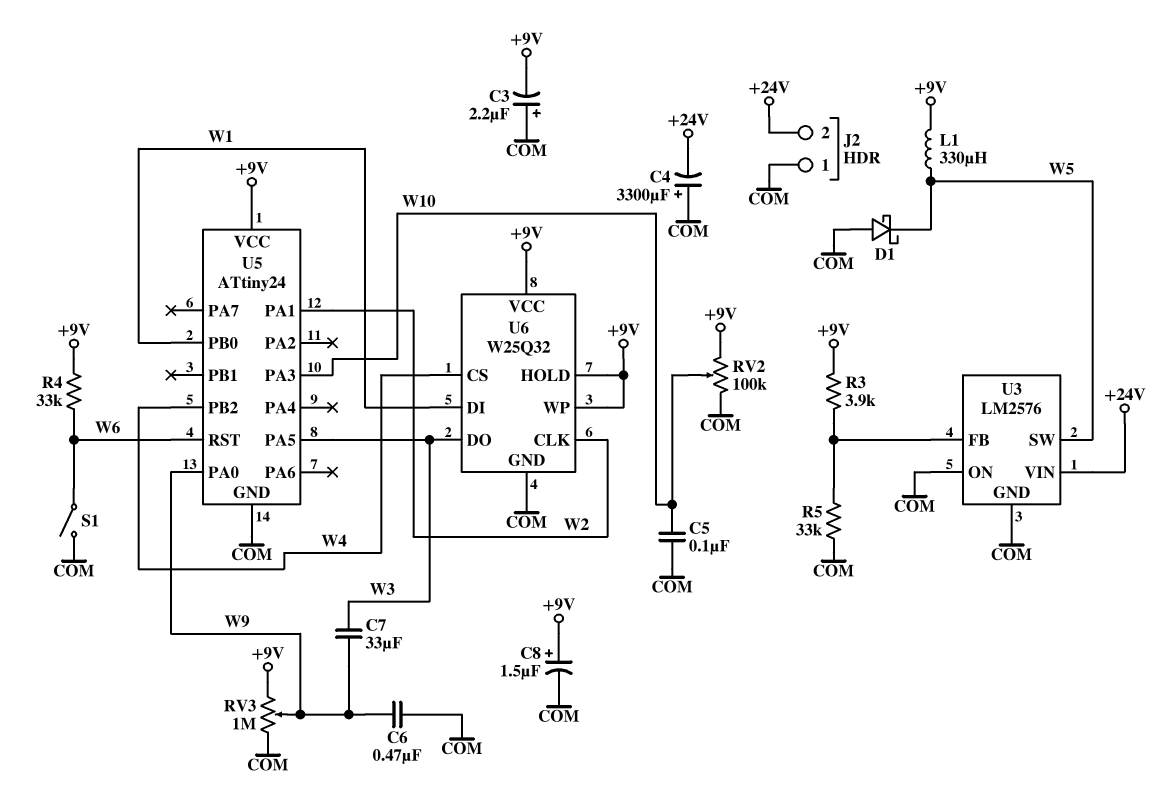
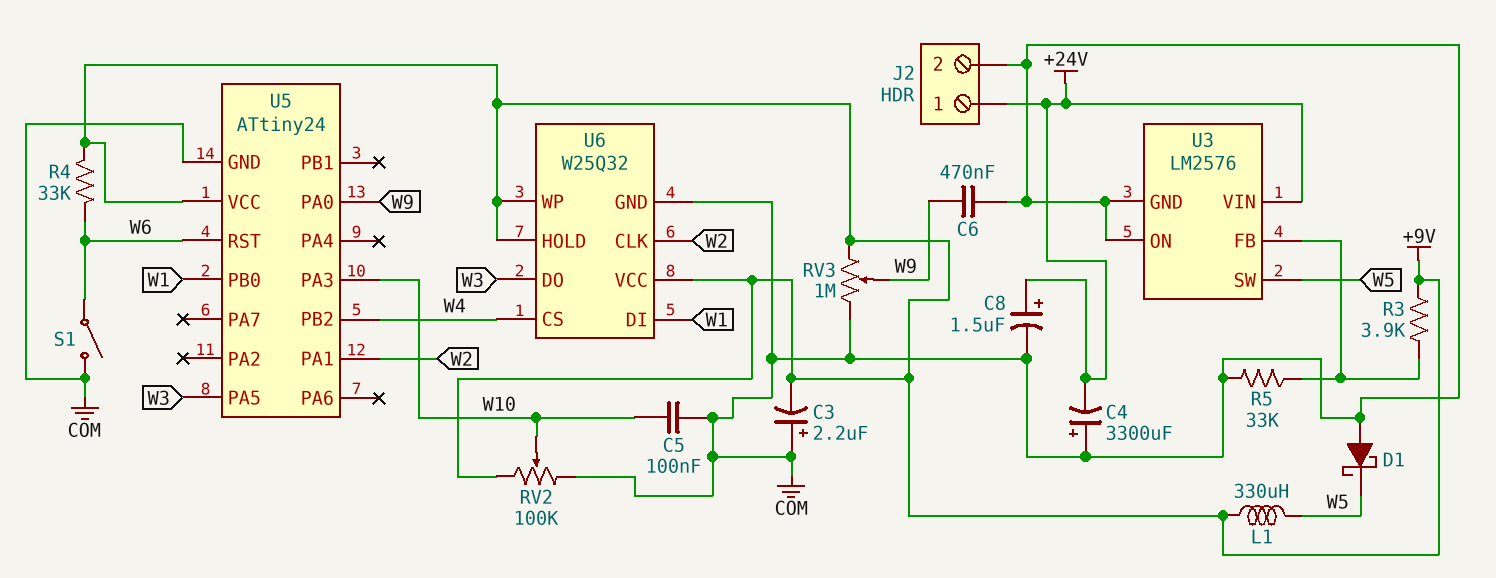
C7: 33uF (W3, W9) -> none
C8: 1.5uF (plus +9V, minus COM) -> 1.5uF (plus +24V, minus COM)
J2 pin 1: COM -> +24V
J2 pin 2: +24V -> COM

